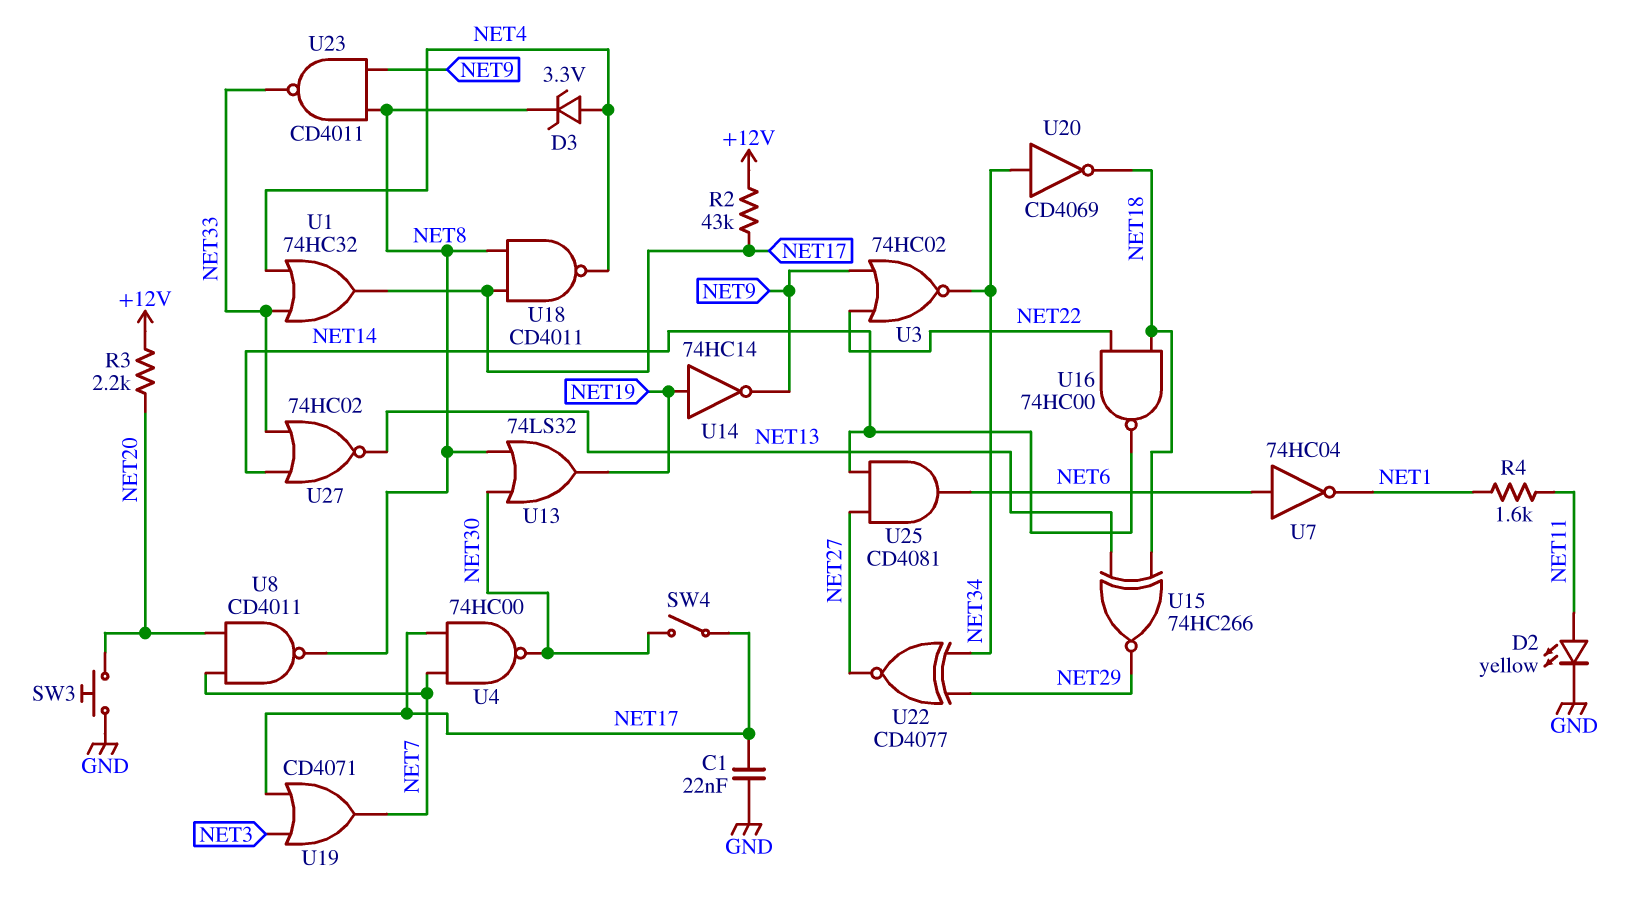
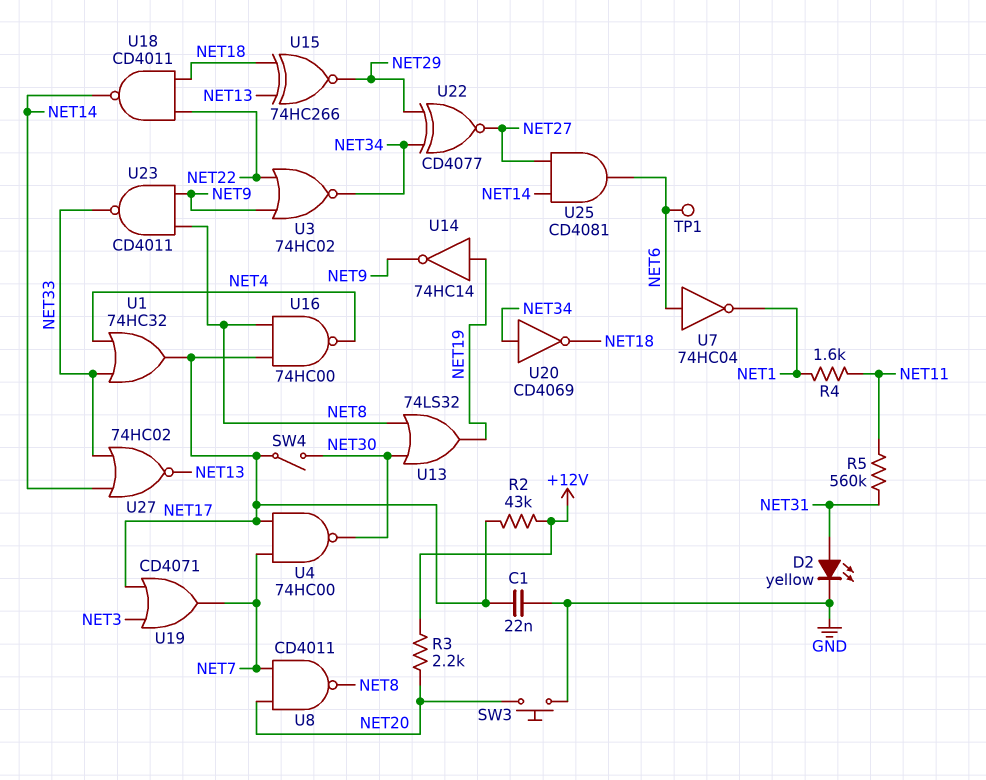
D2: LED yellow (A NET11, K GND) -> LED yellow (A NET31, K GND)
D3: zener 3.3V (A NET4, K NET8) -> none
R5: none -> 560k (NET11, NET31)
TP1: none -> test point (NET6)
U16: NAND 74HC00 (in NET18, in NET22, out NET14) -> NAND 74HC00 (in NET8, in NET17, out NET4)
U18: NAND CD4011 (in NET8, in NET17, out NET4) -> NAND CD4011 (in NET18, in NET22, out NET14)

